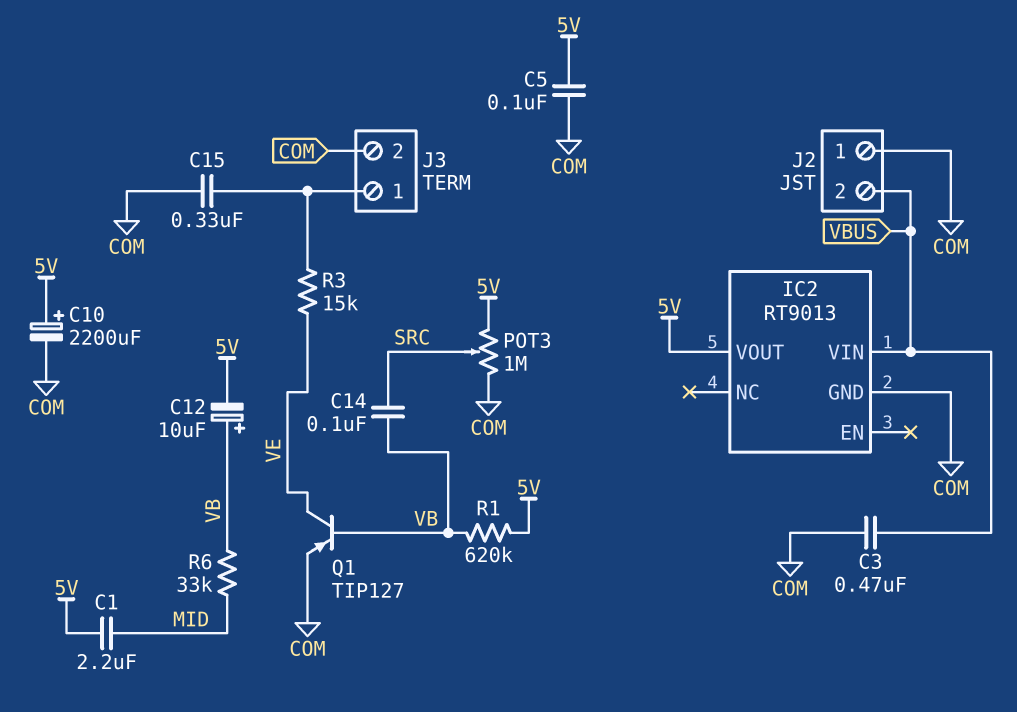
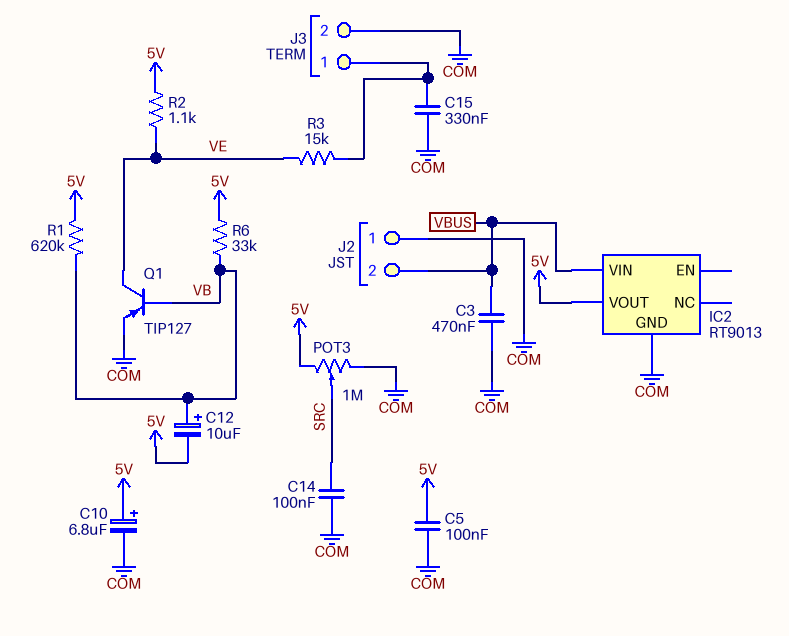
C1: 2.2uF (5V, MID) -> none
C10: 2200uF (plus 5V, minus COM) -> 6.8uF (plus 5V, minus COM)
C14: 100nF (SRC, VB) -> 100nF (COM, SRC)
R2: none -> 1.1k (5V, VE)
R6: 33k (MID, VB) -> 33k (5V, VB)

